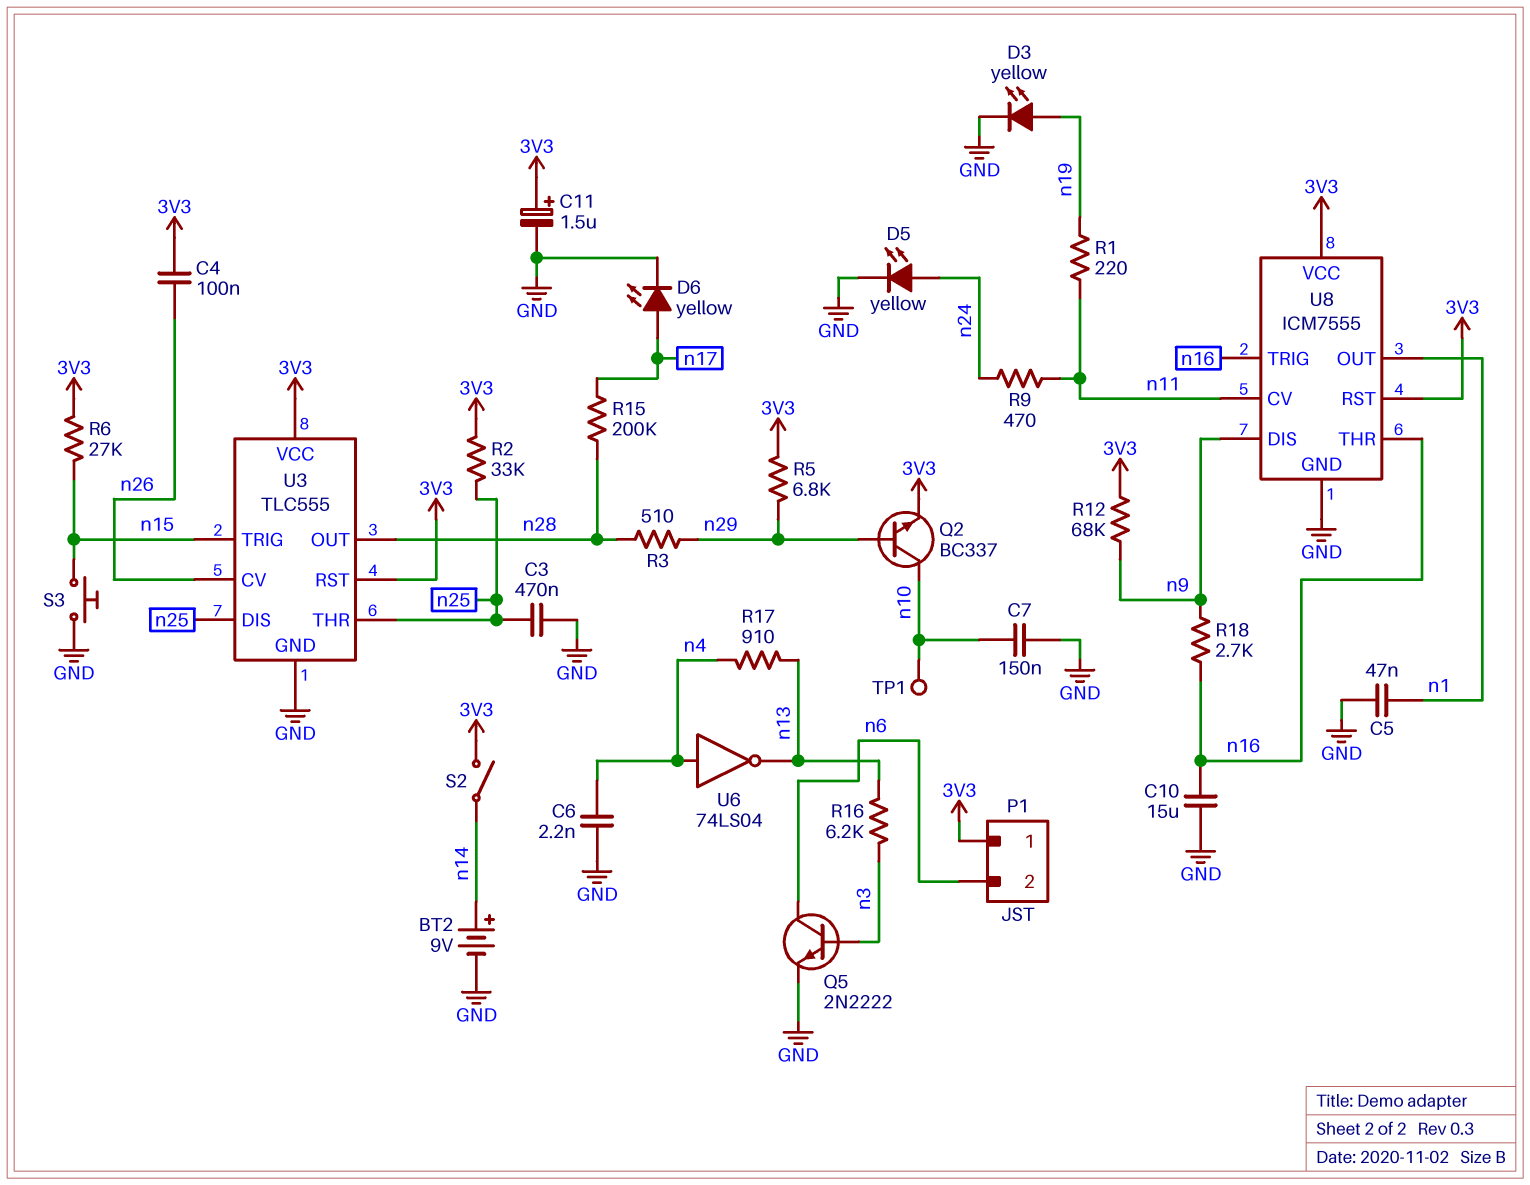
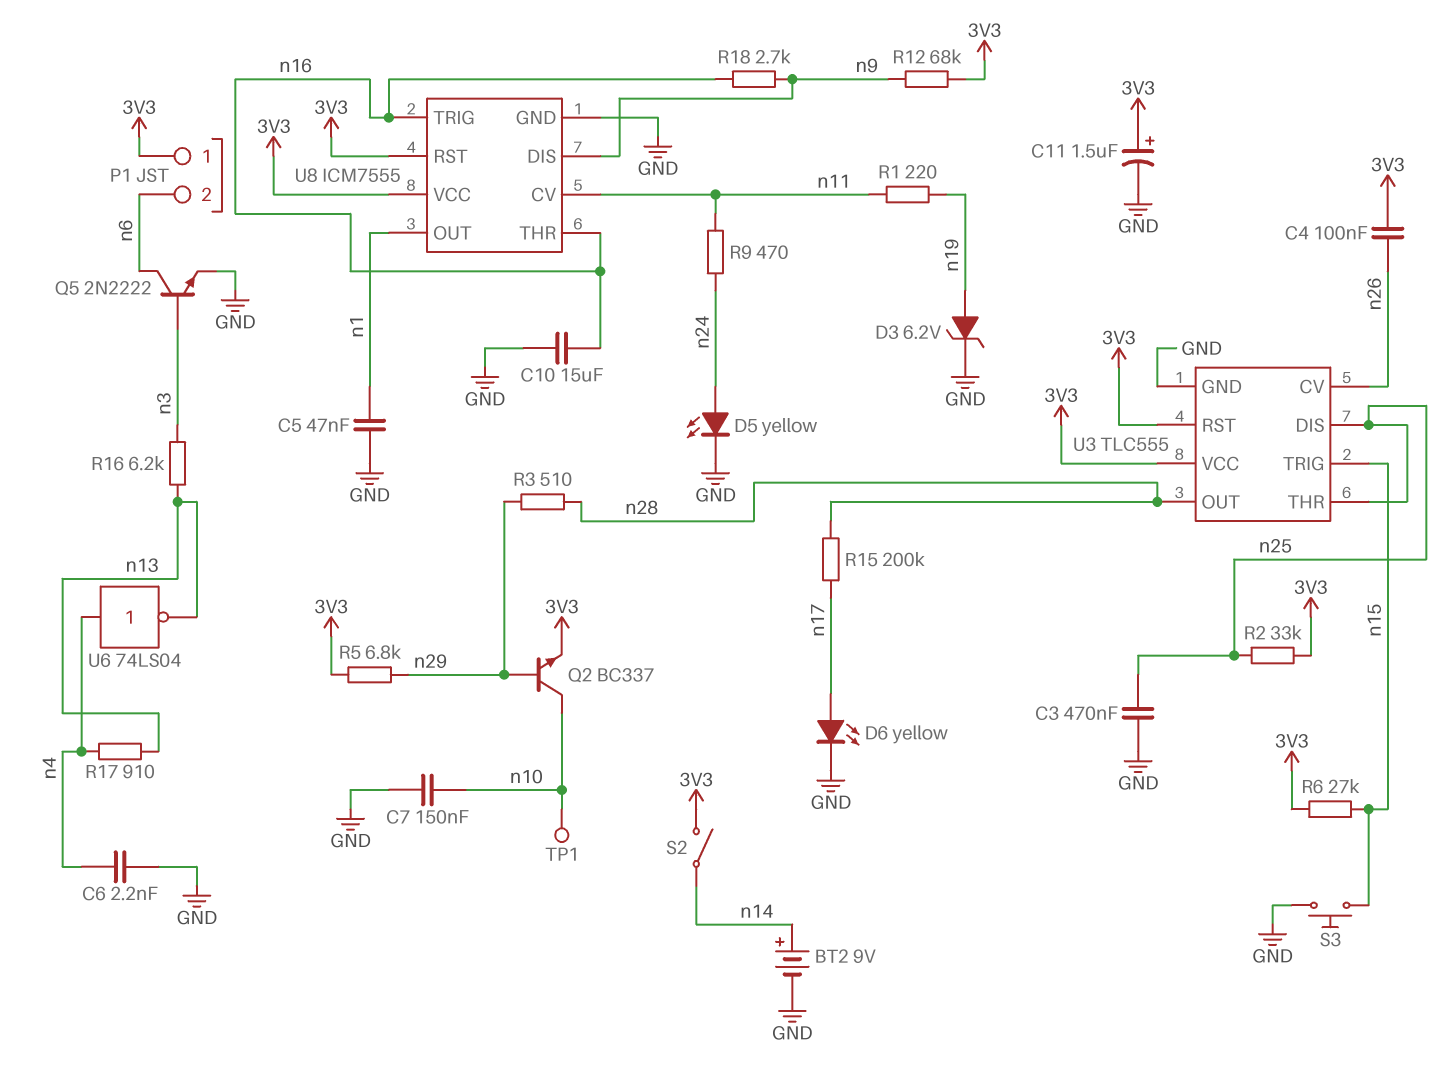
D3: LED yellow (A n19, K GND) -> zener 6.2V (A n19, K GND)

